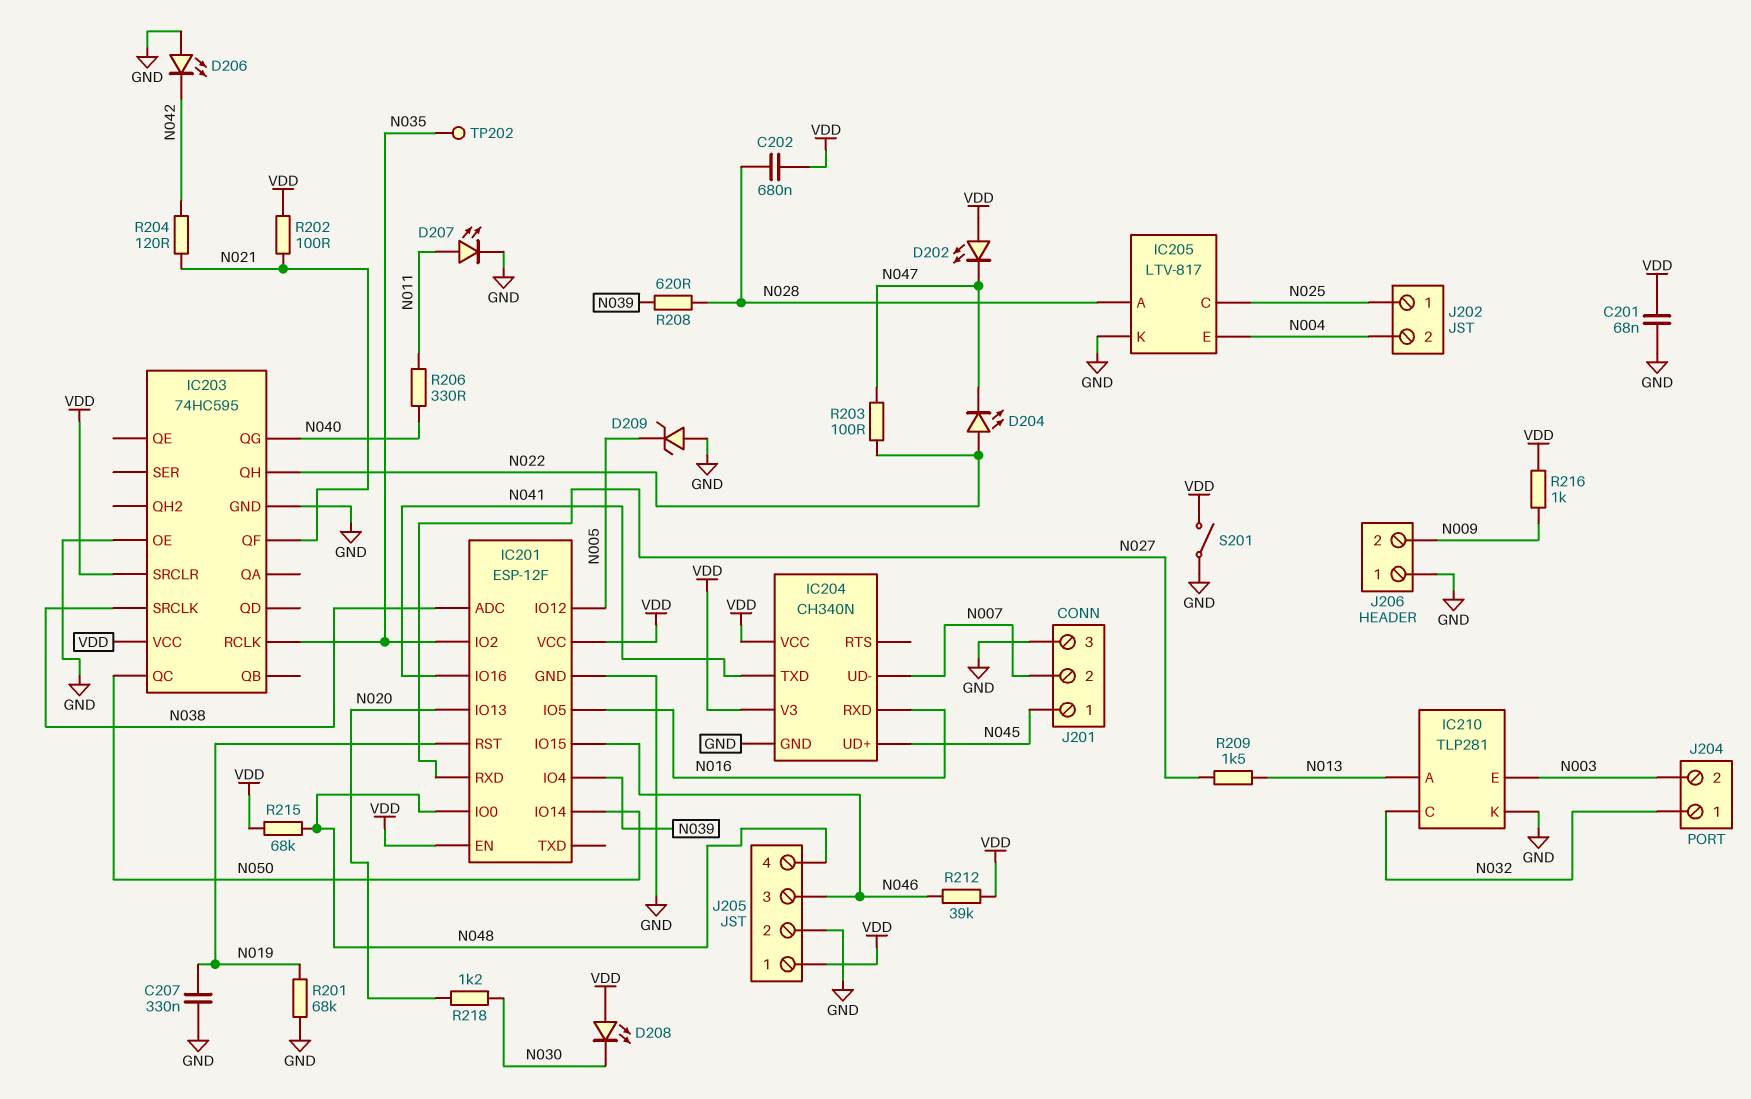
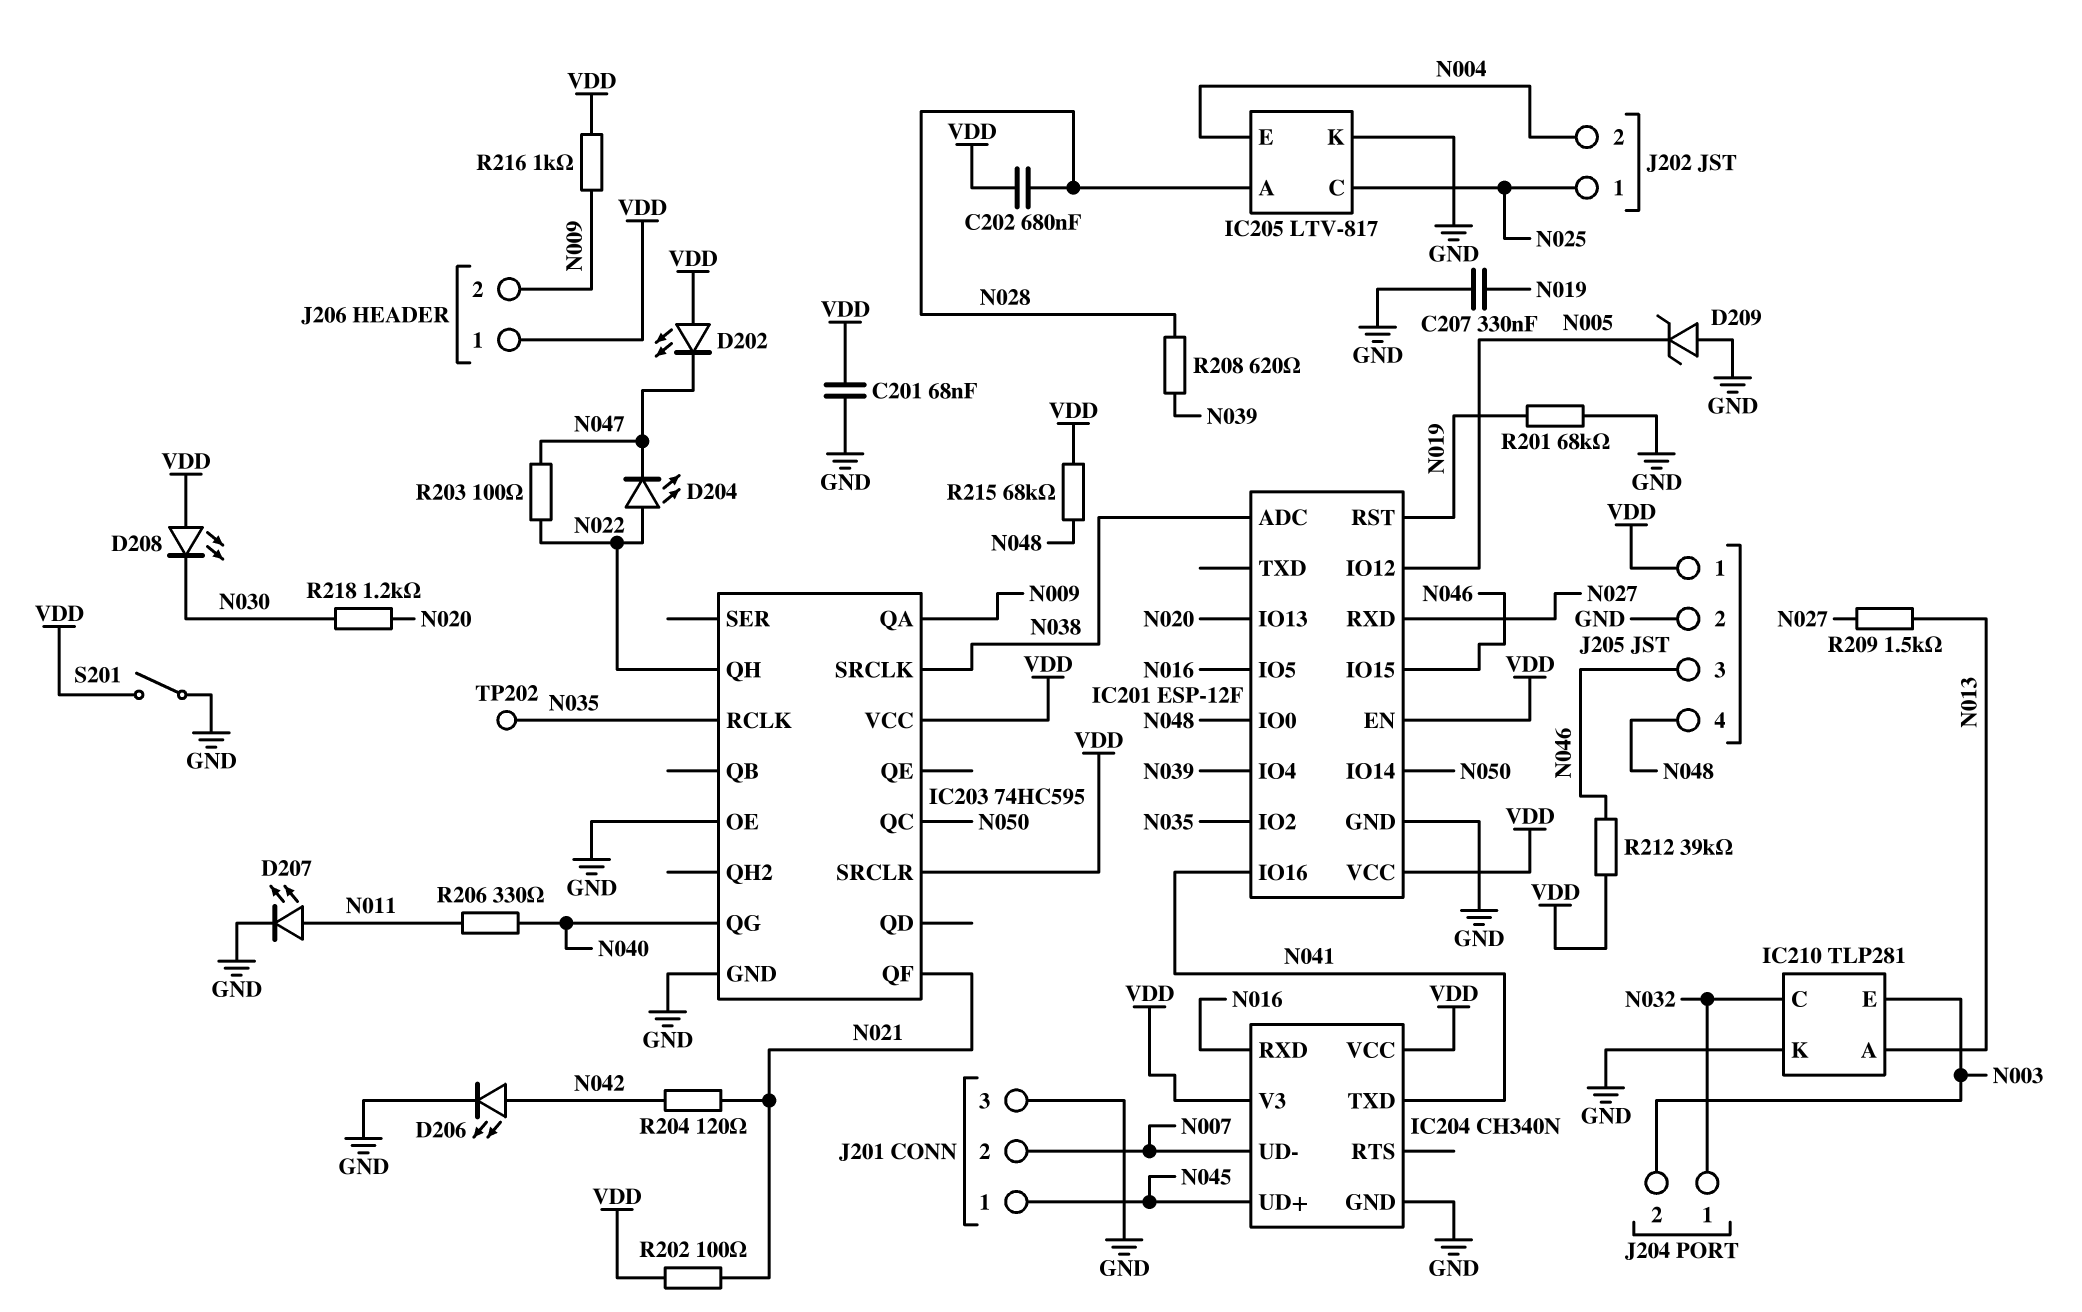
D206: LED (A GND, K N042) -> LED (A N042, K GND)
IC203 pin QA: none -> N009
J206 pin 1: GND -> VDD

